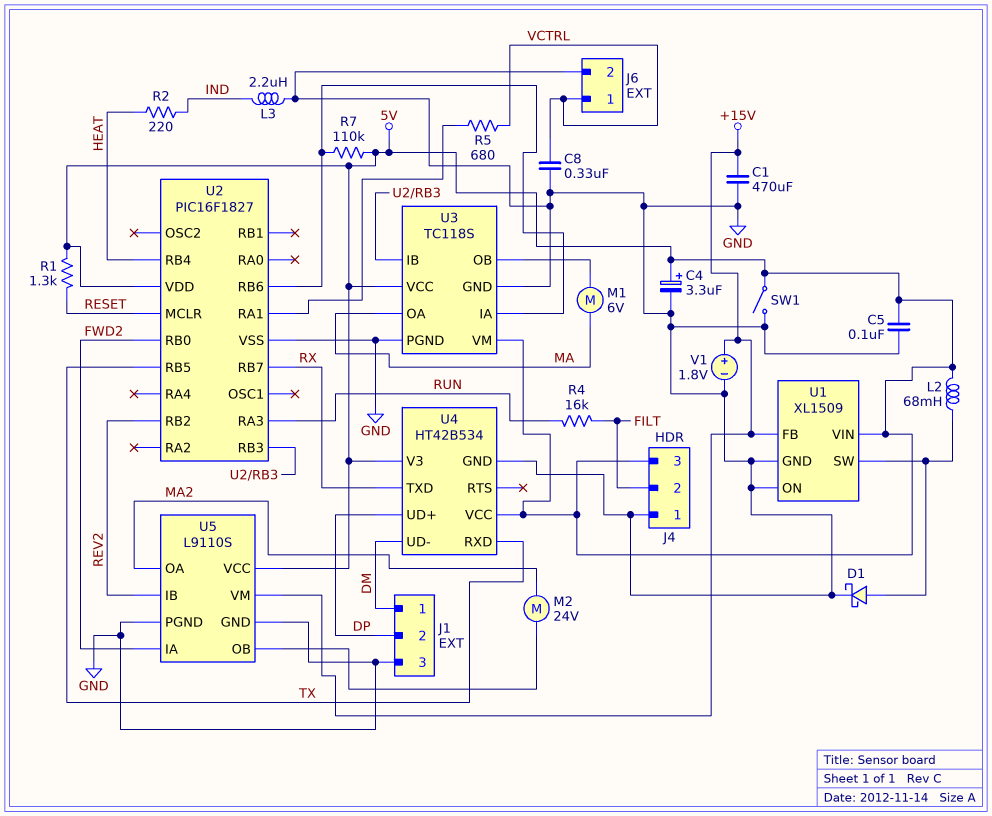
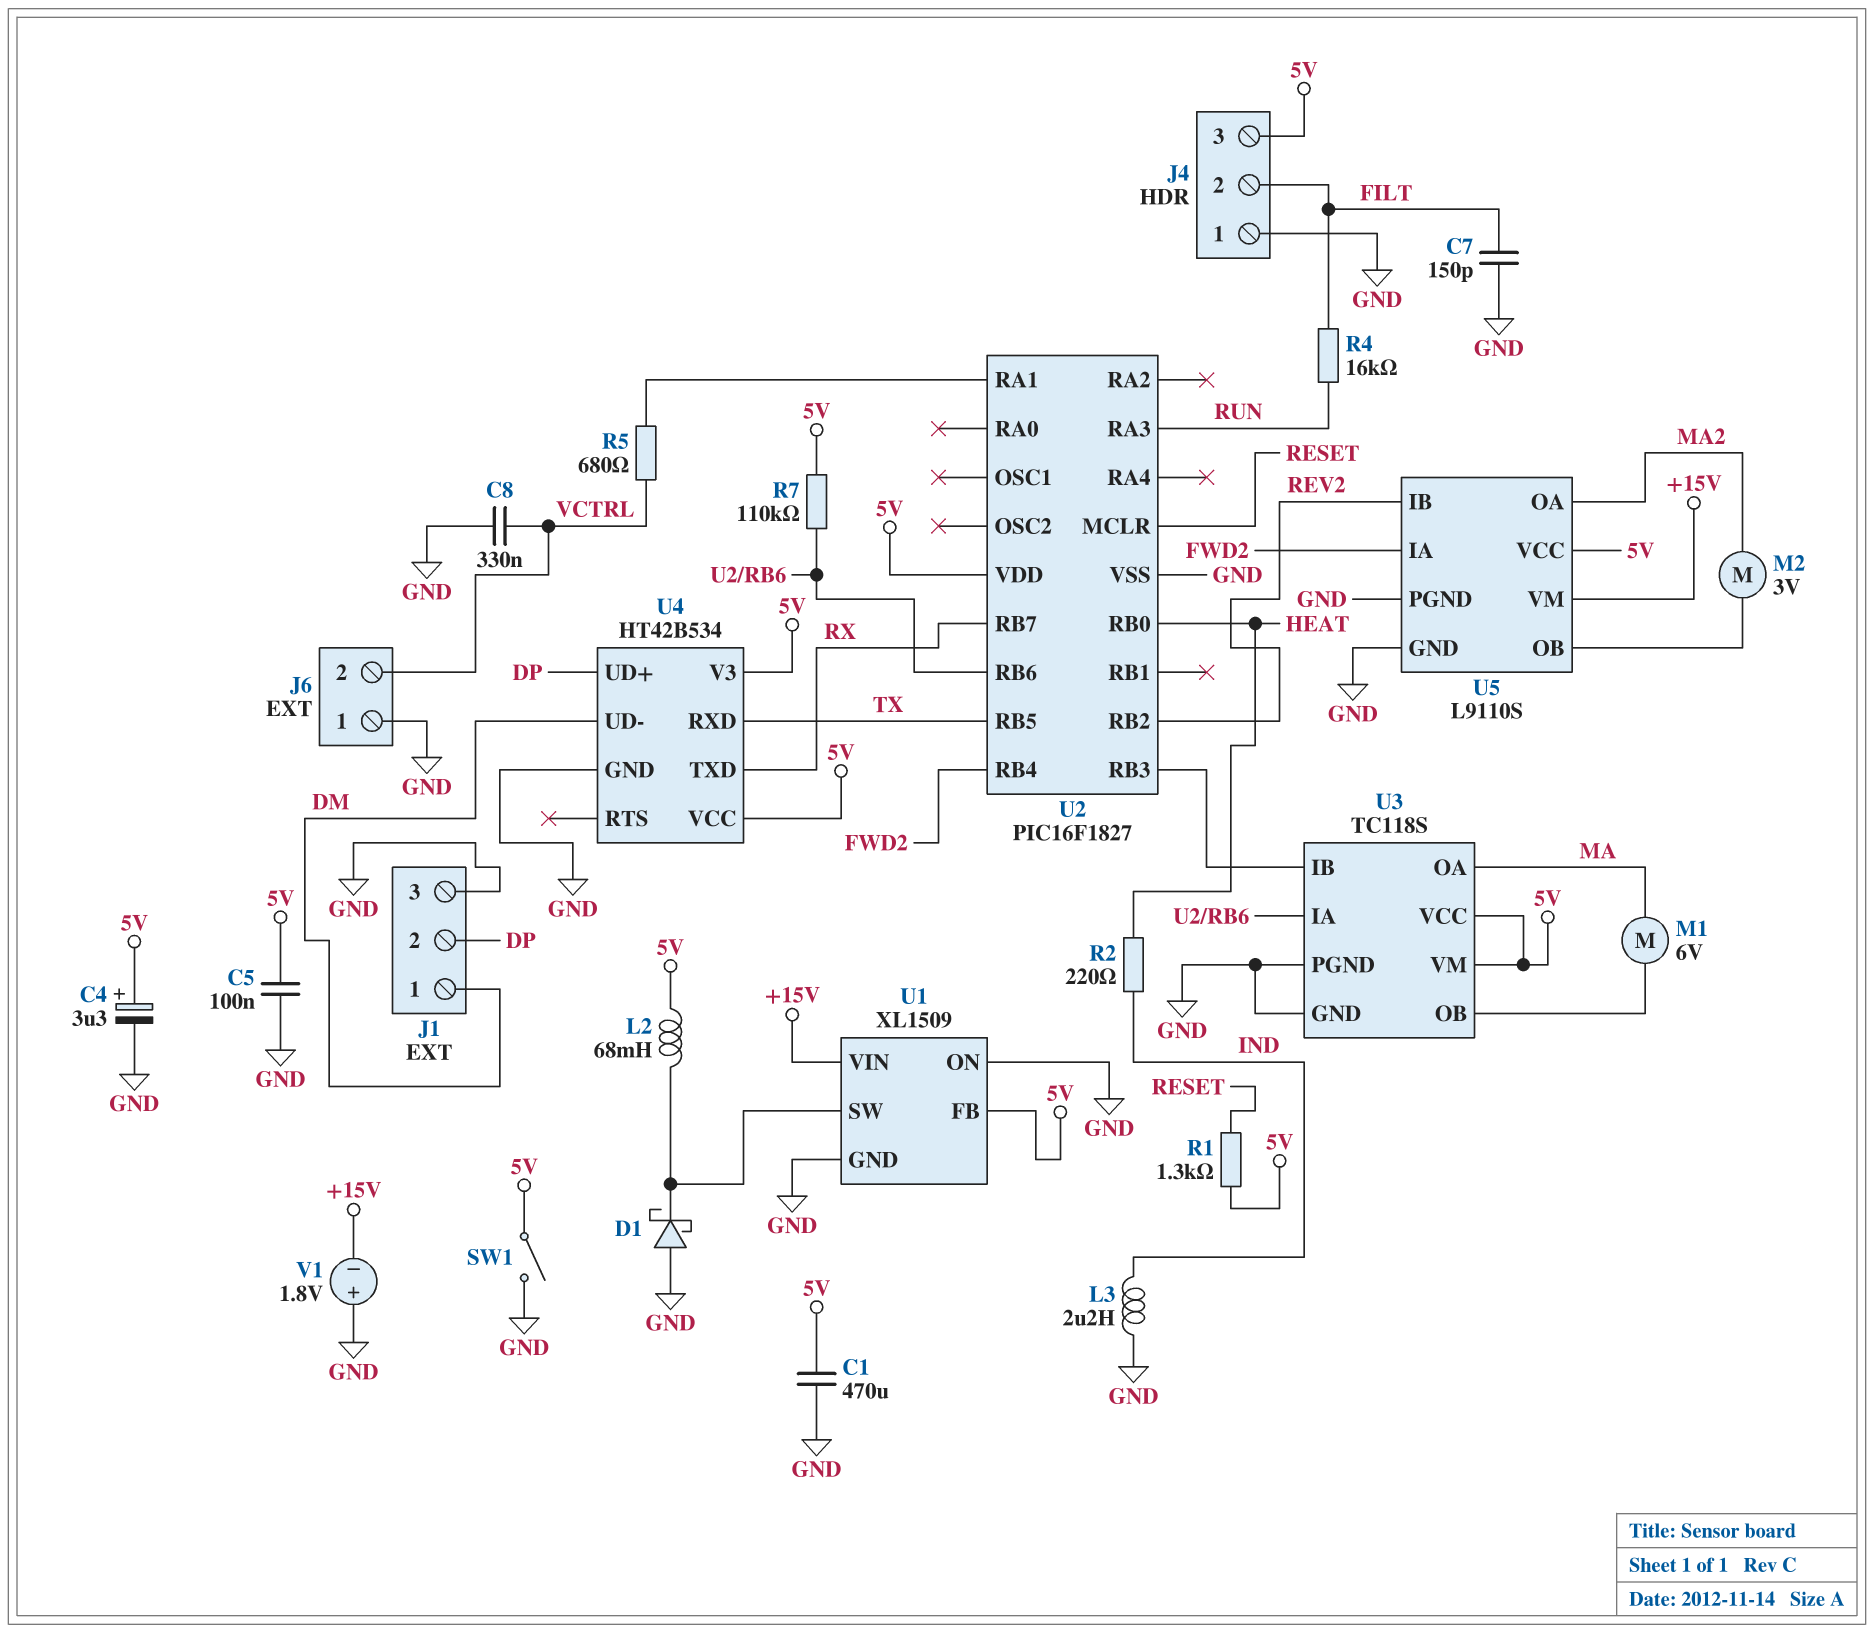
C1: 470uF (+15V, GND) -> 470uF (5V, GND)
C7: none -> 150pF (FILT, GND)
D1: schottky (A U1/SW, K GND) -> schottky (A GND, K U1/SW)
J6 pin 1: VCTRL -> GND
J6 pin 2: GND -> VCTRL
M2: motor 24V (MA2, U5/OB) -> motor 3V (MA2, U5/OB)
U1 pin FB: +15V -> 5V
U1 pin VIN: 5V -> +15V
U2 pin RB0: FWD2 -> HEAT
U2 pin RB4: HEAT -> FWD2
V1: 1.8V (plus +15V, minus GND) -> 1.8V (plus GND, minus +15V)

